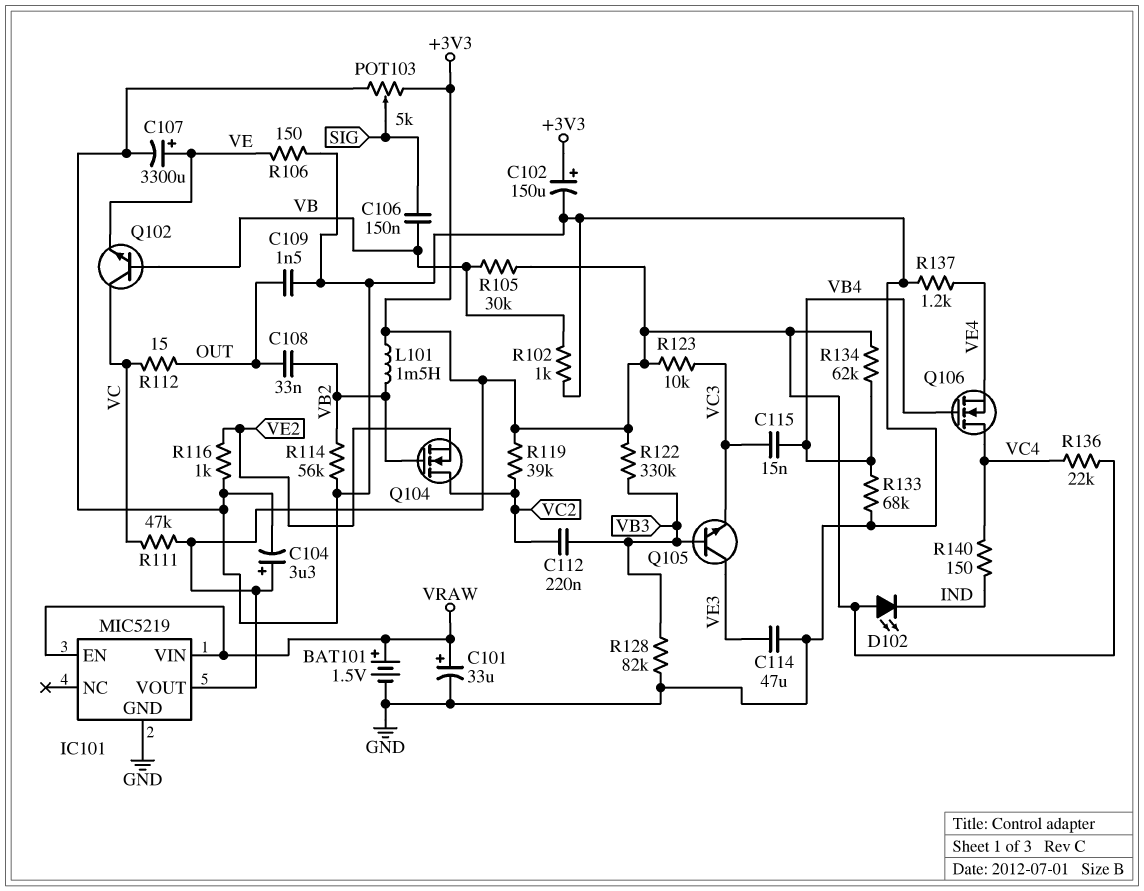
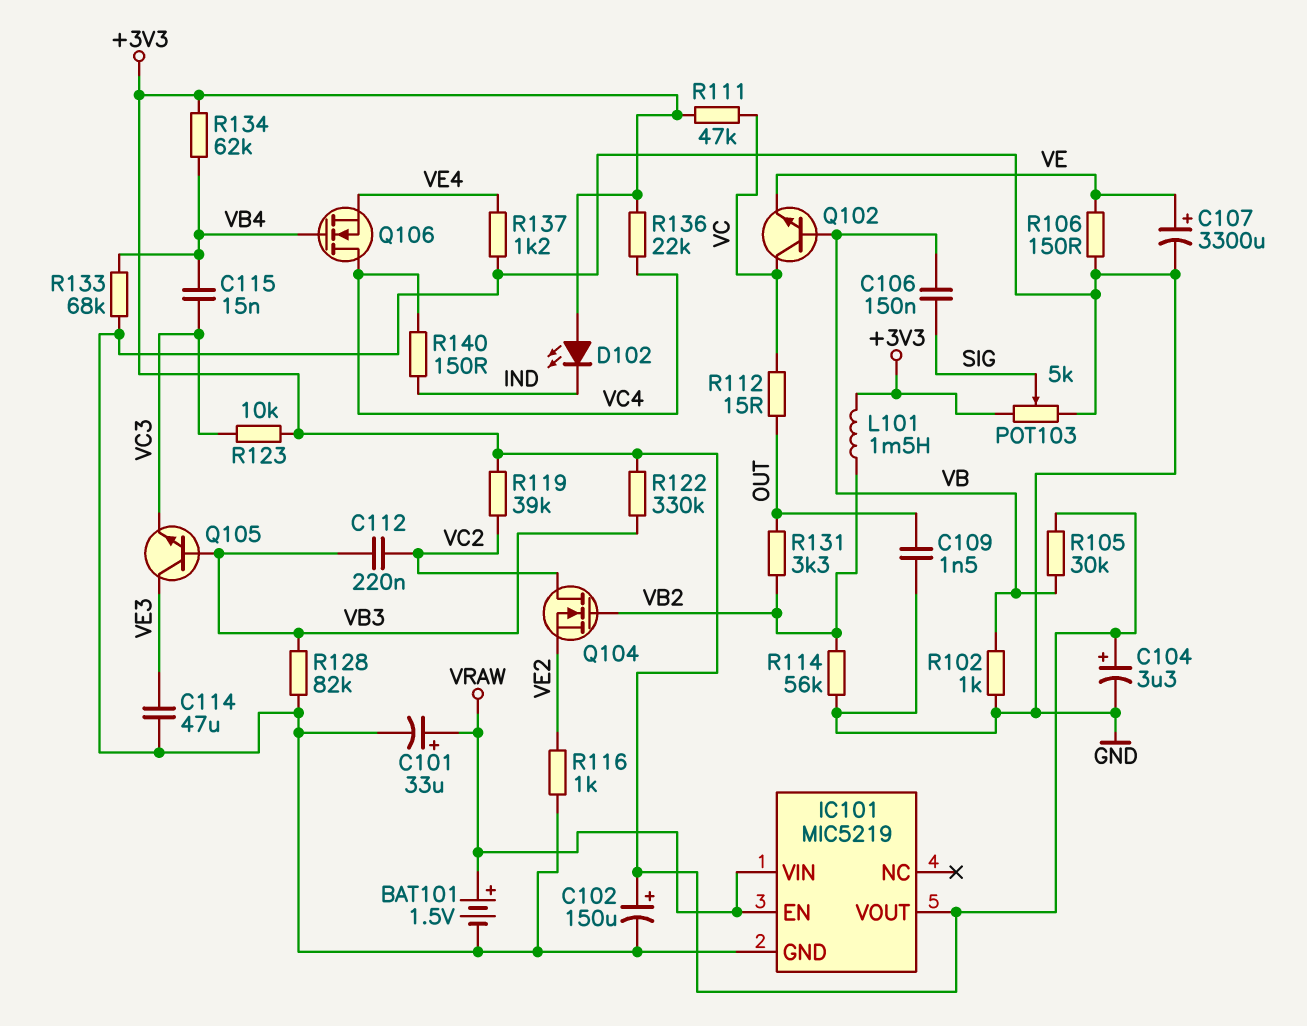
C108: 33nF (OUT, VB2) -> none
R131: none -> 3.3k (OUT, VB2)

